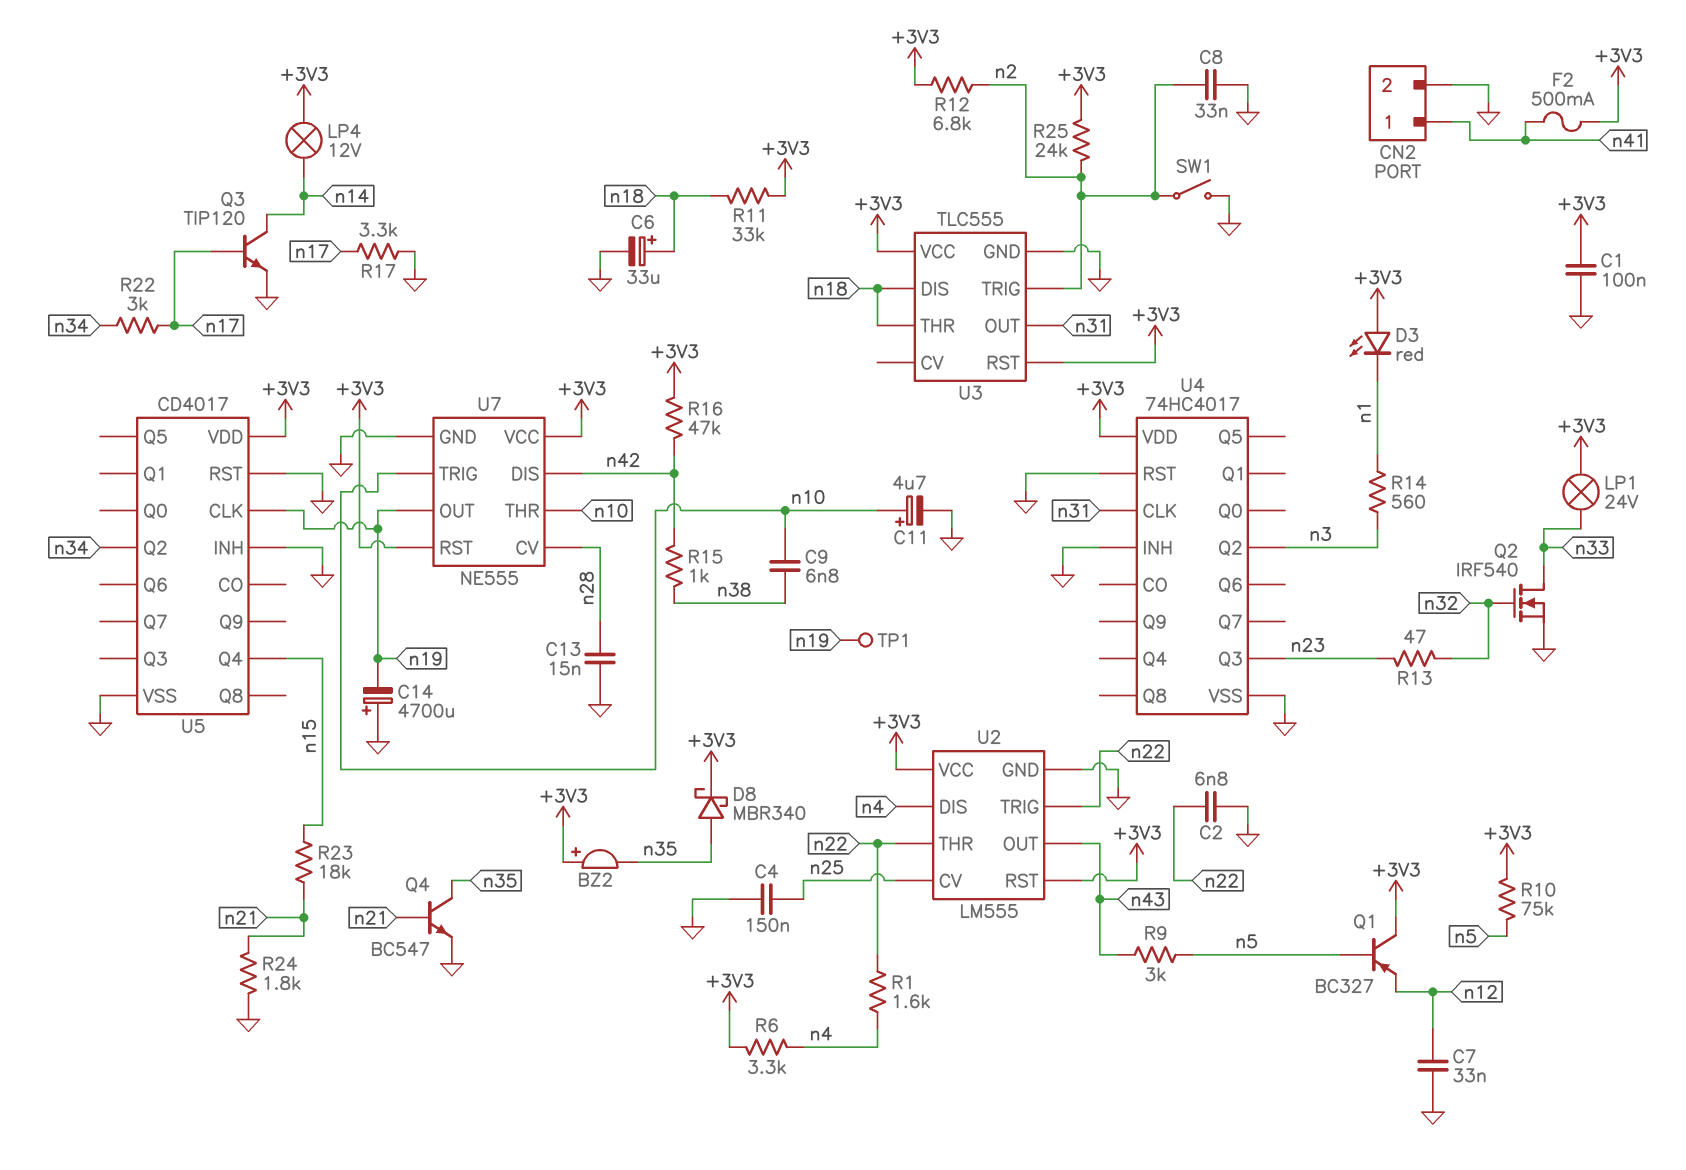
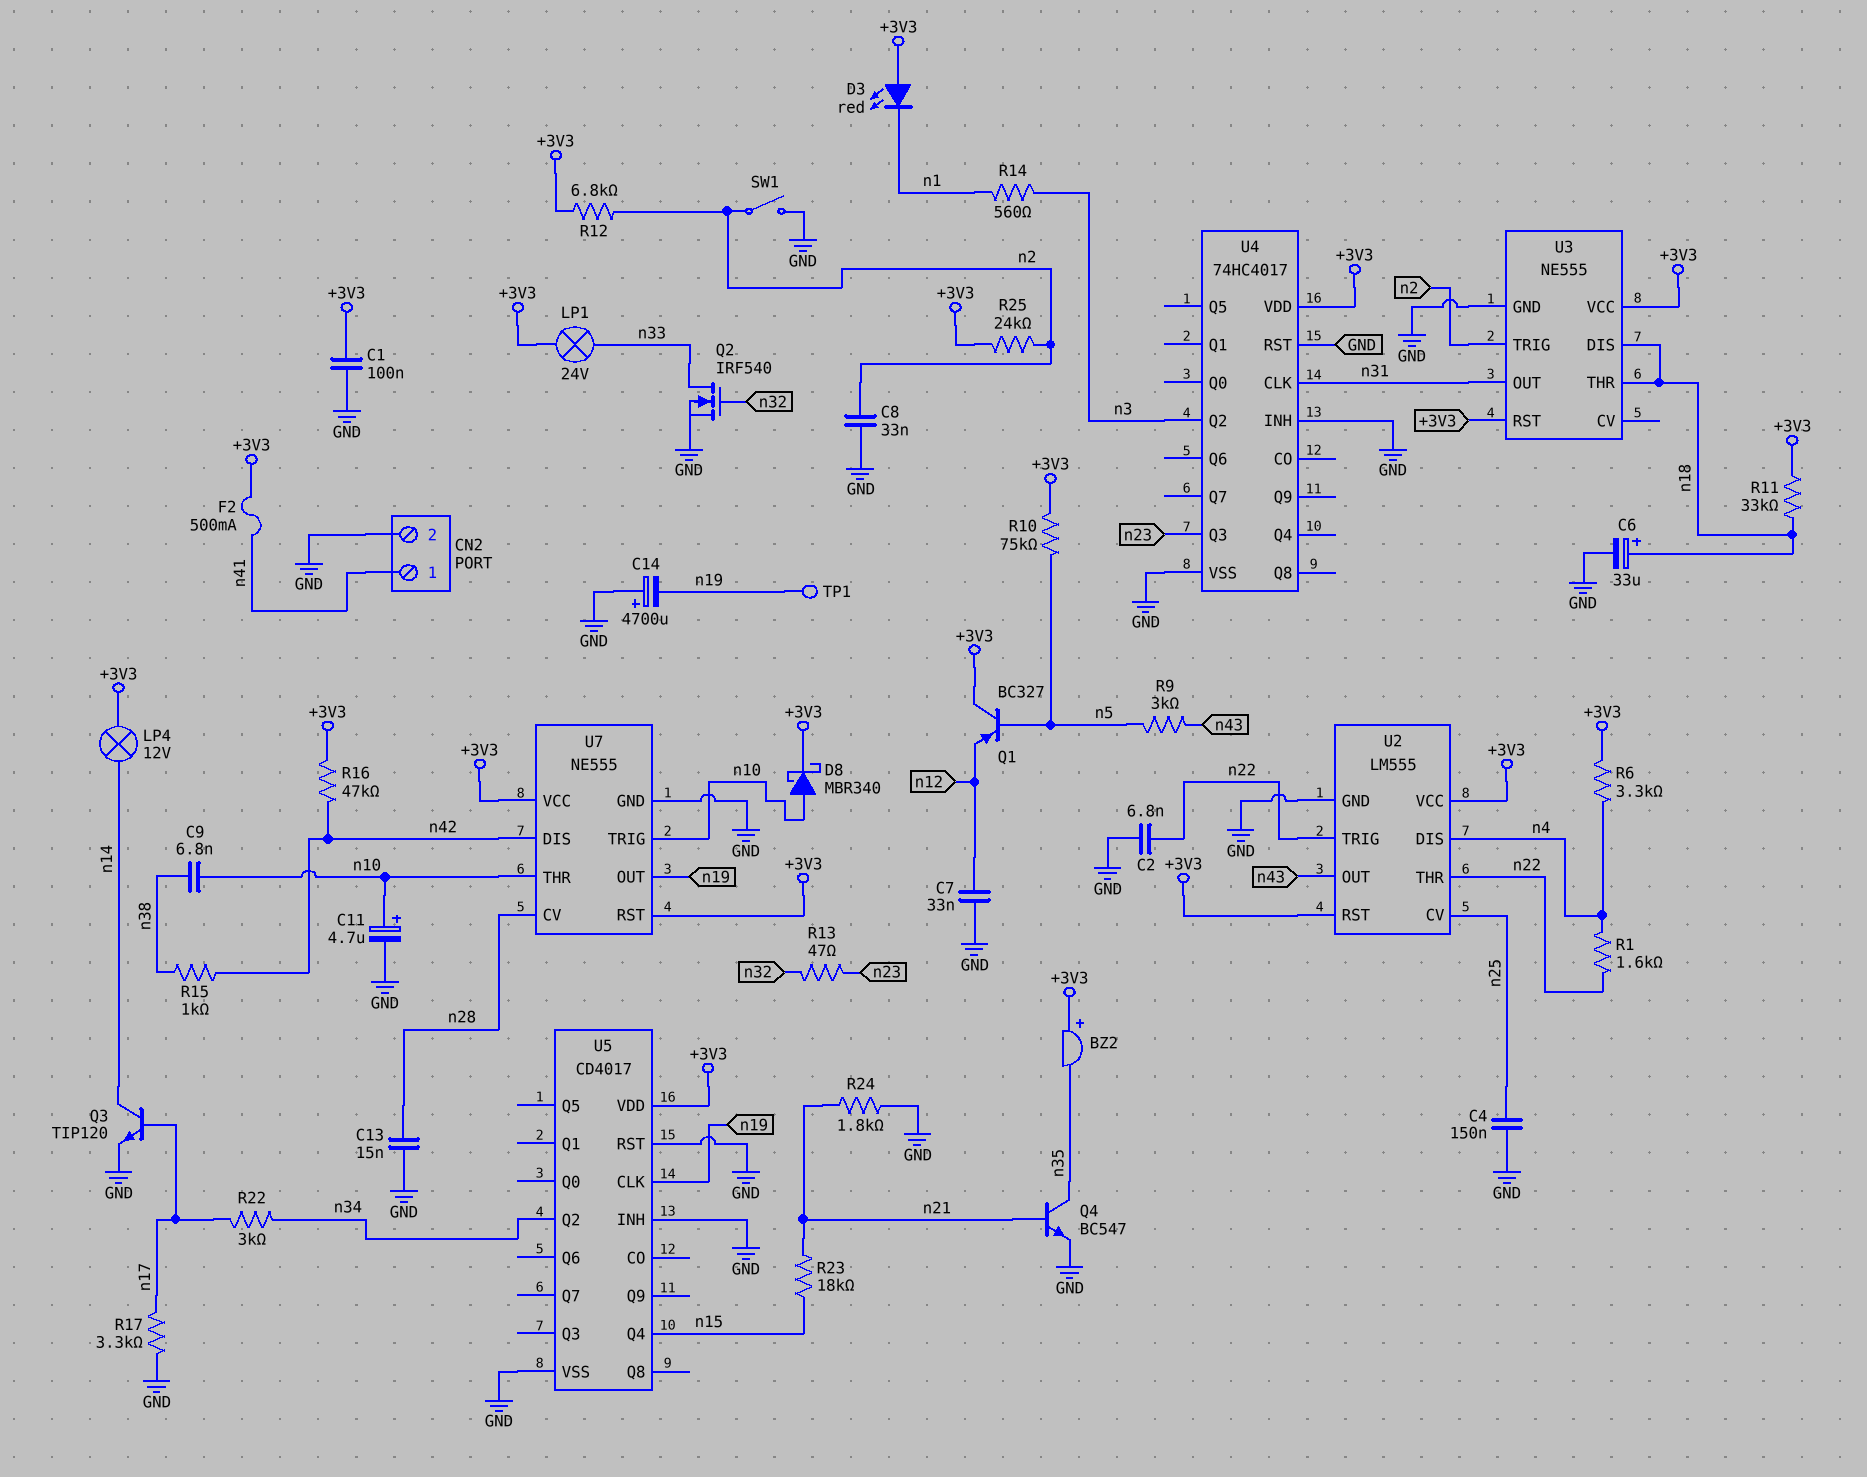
D8: schottky MBR340 (A n35, K +3V3) -> schottky MBR340 (A n10, K +3V3)
U3: TLC555 -> NE555

